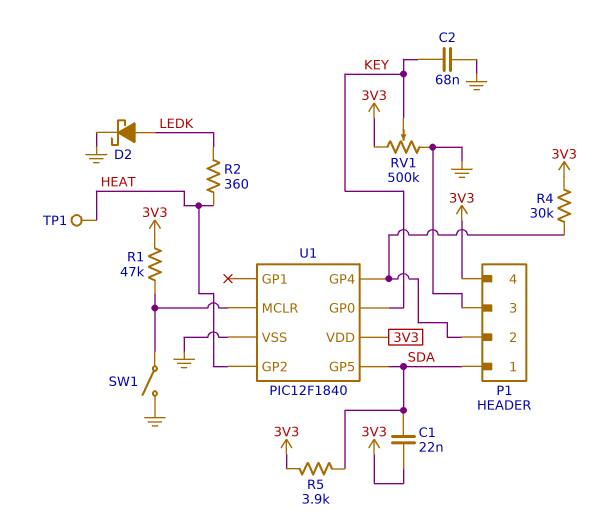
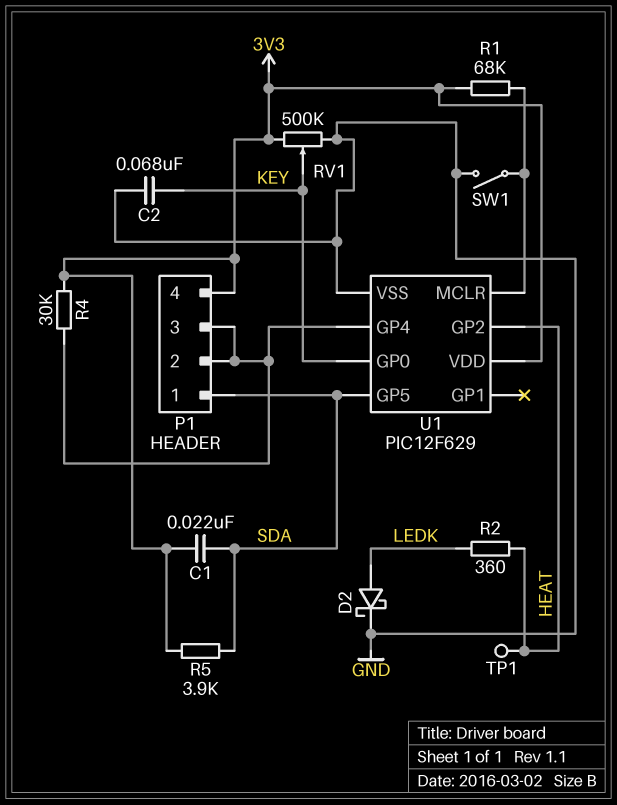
P1 pin 3: GND -> P1/2
R1: 47k (3V3, U1/MCLR) -> 68k (3V3, U1/MCLR)
U1: PIC12F1840 -> PIC12F629

